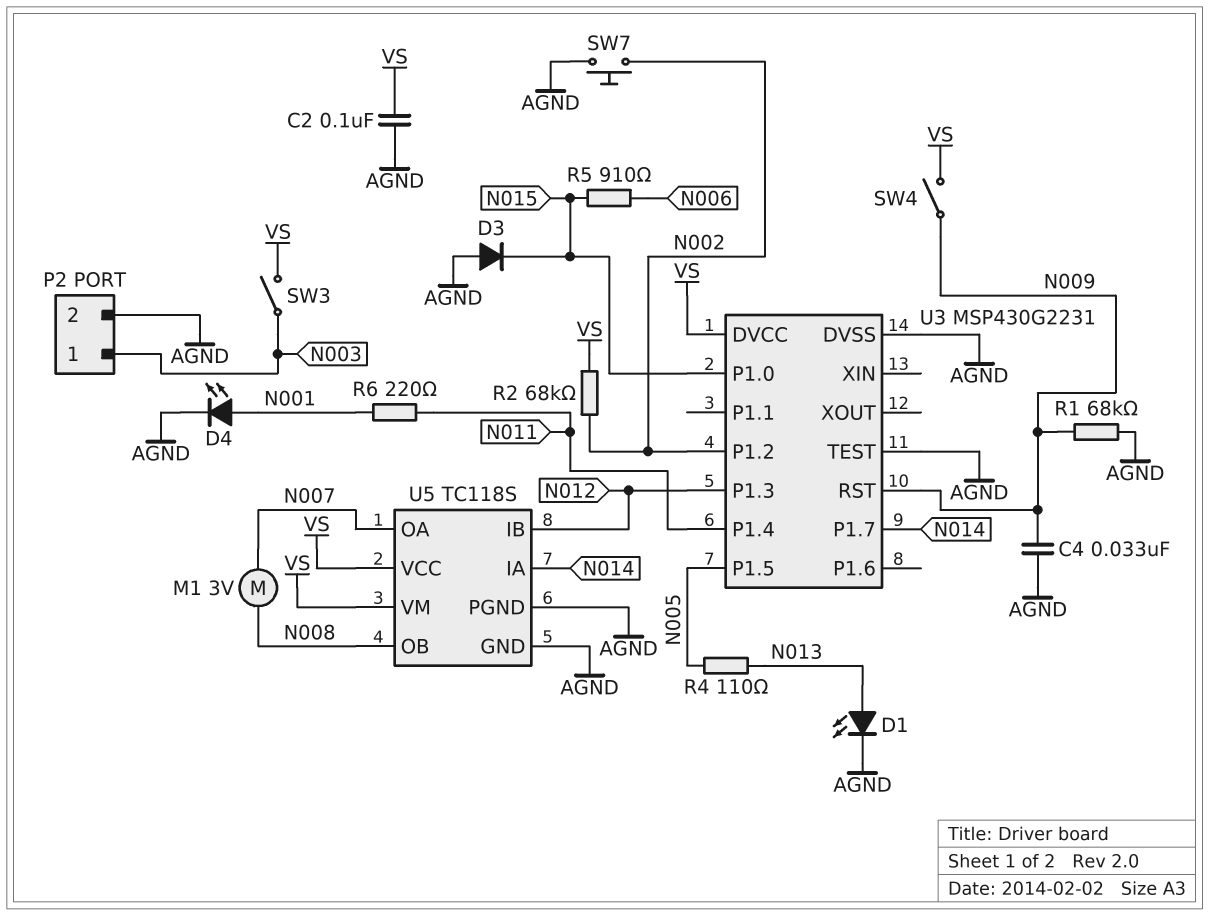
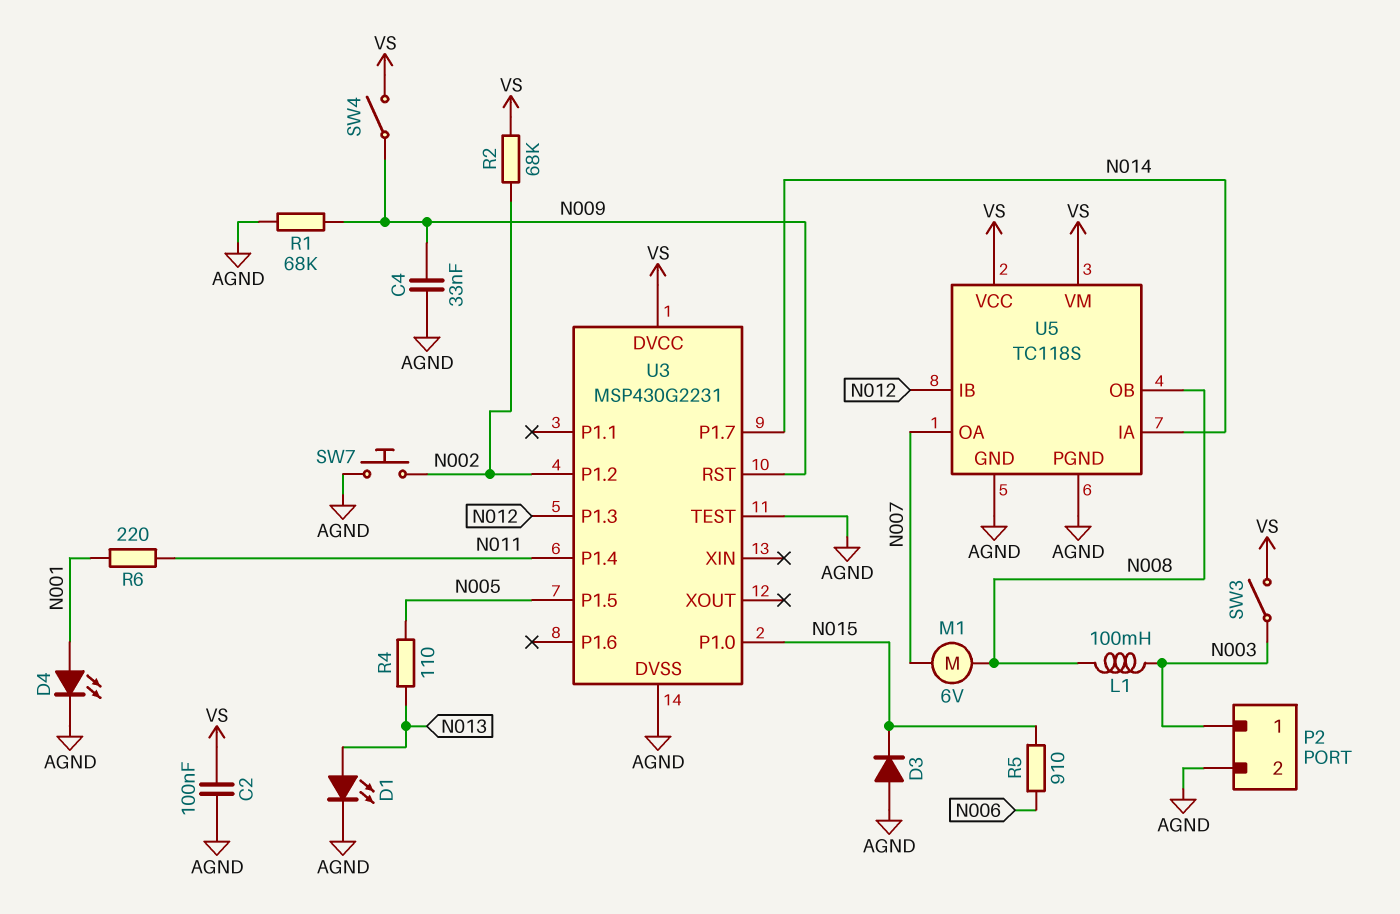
L1: none -> 100mH (N003, N008)
M1: motor 3V (N007, N008) -> motor 6V (N007, N008)

